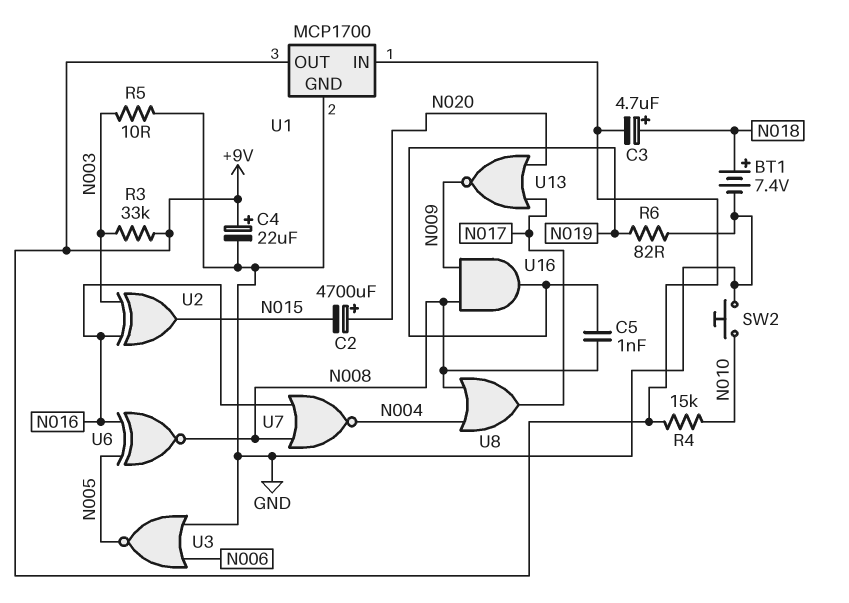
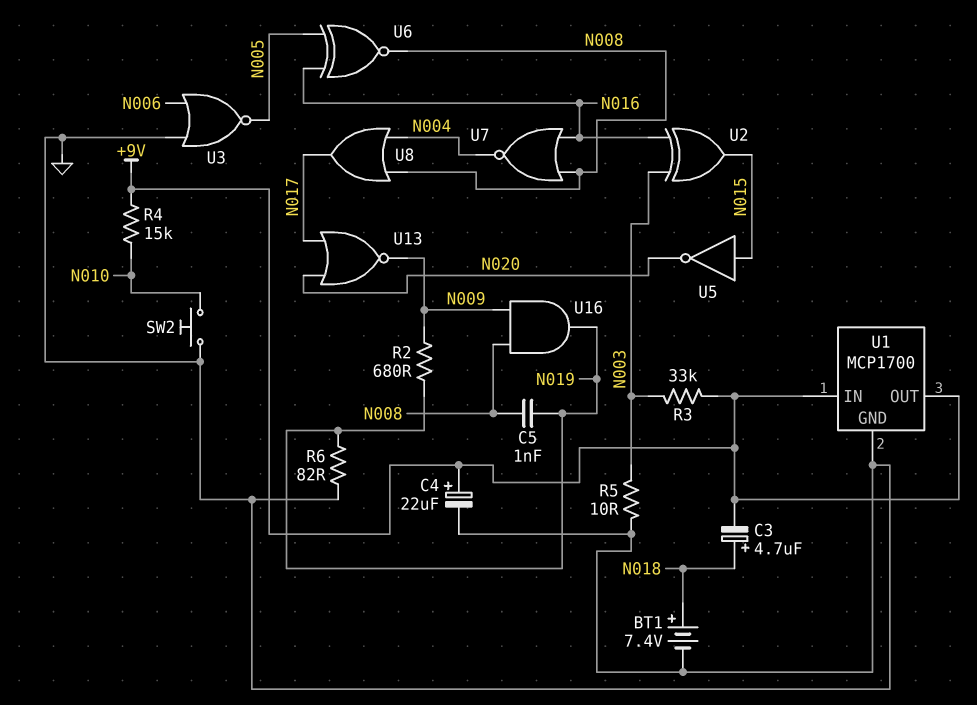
C2: 4700uF (plus N020, minus N015) -> none
R2: none -> 680 (N009, N019)
U5: none -> NOT (in N015, out N020)

